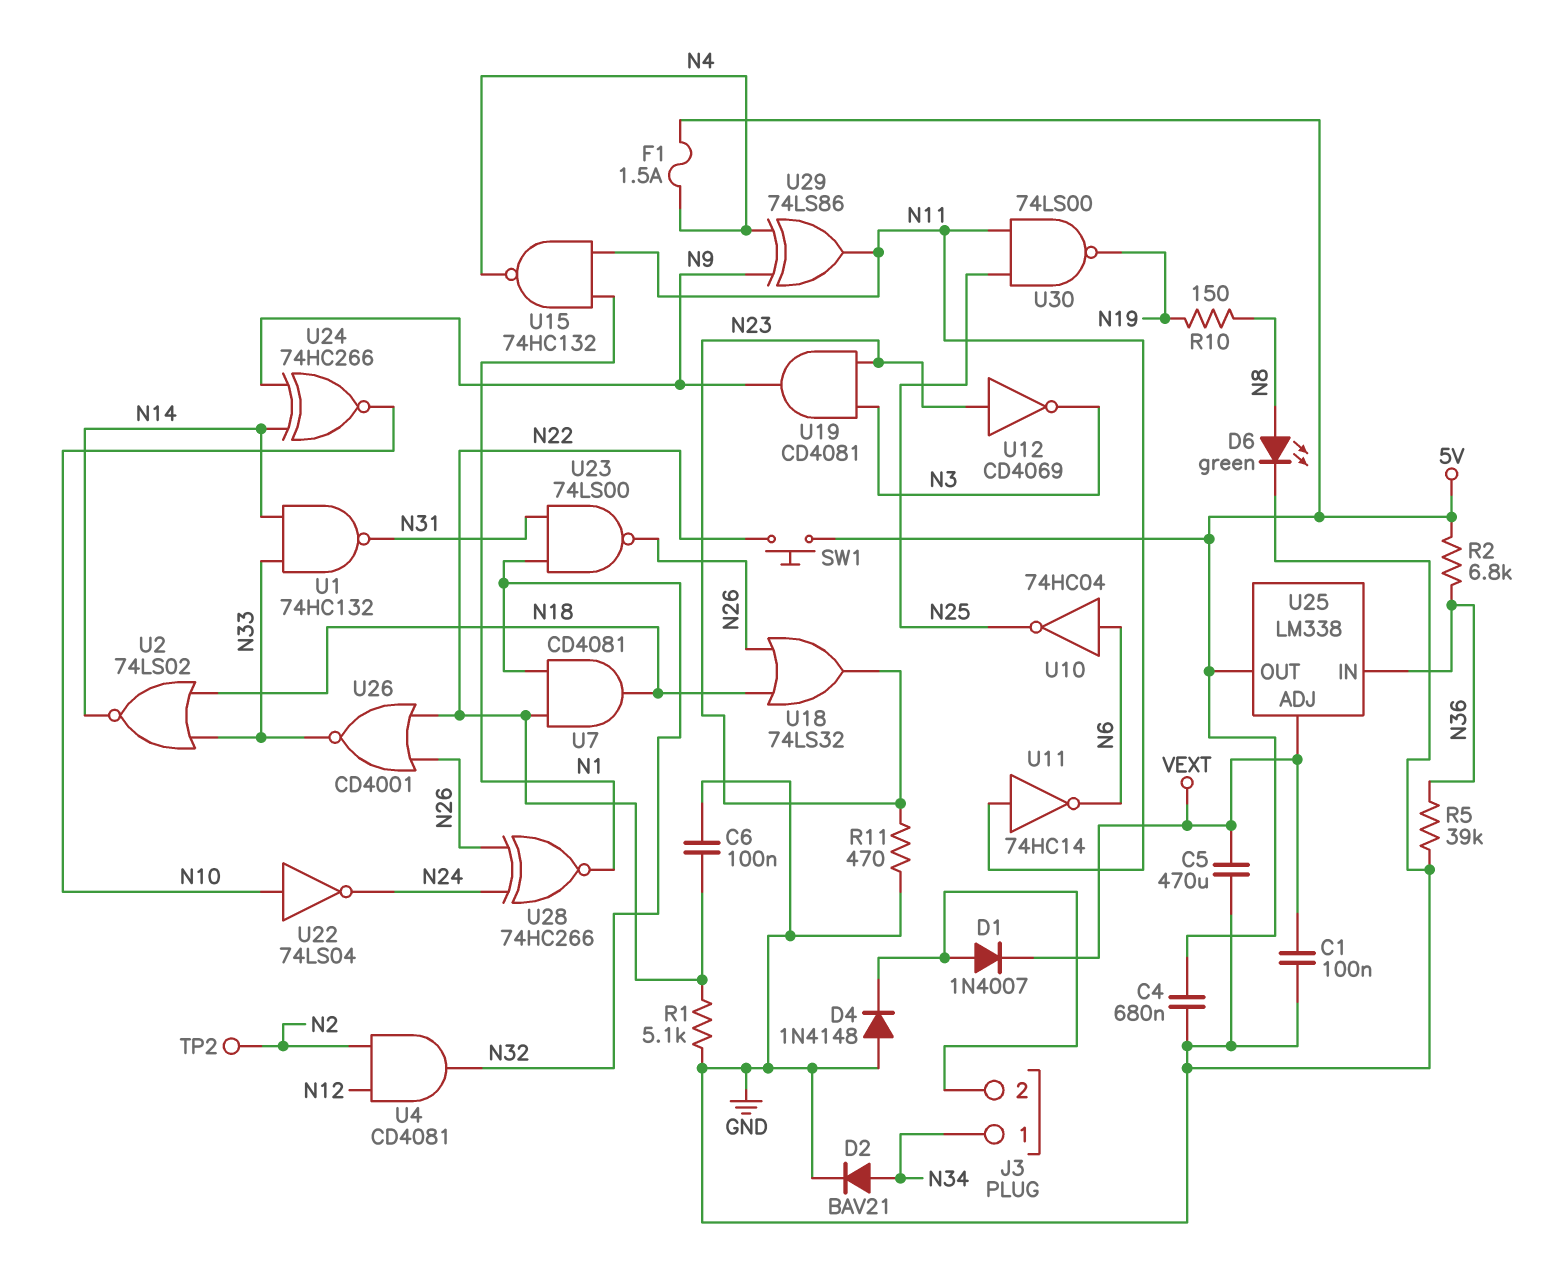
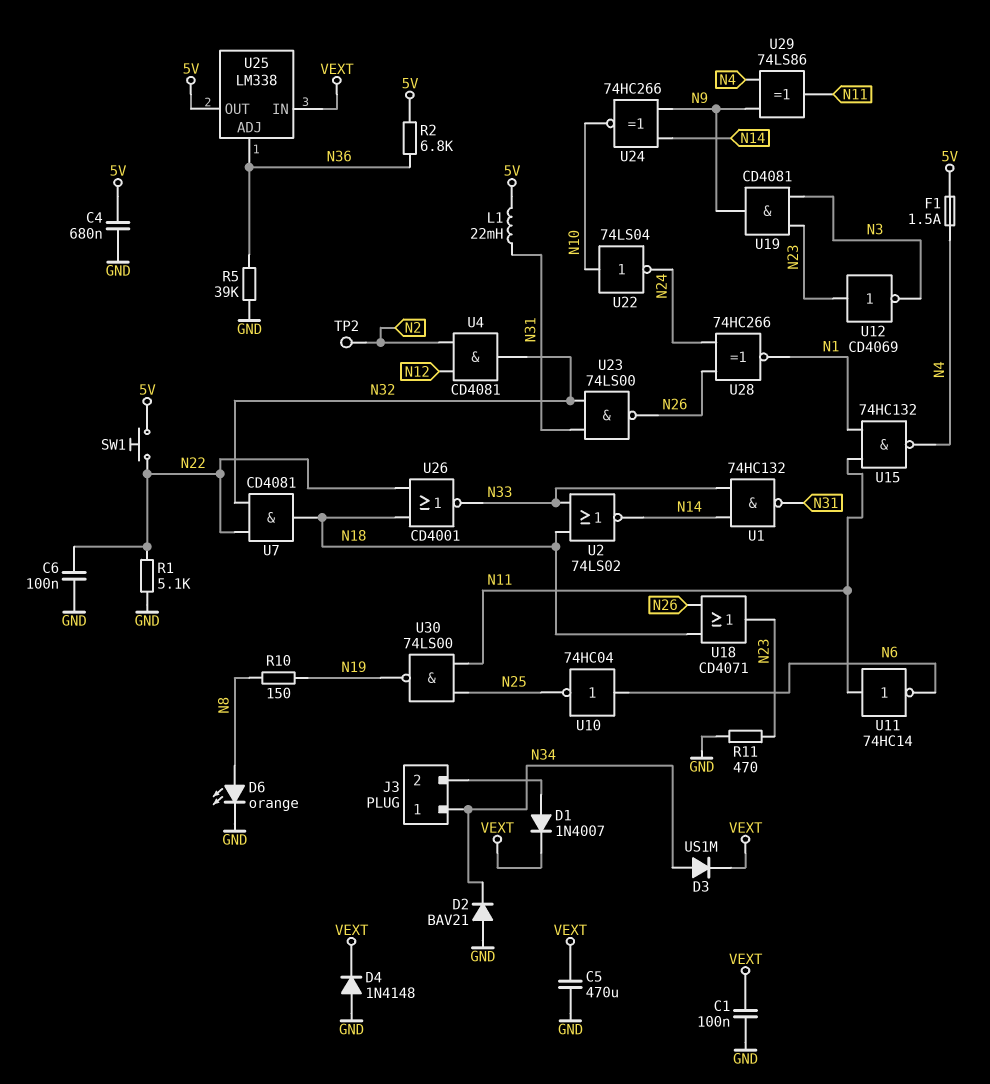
D2: diode BAV21 (A N34, K GND) -> diode BAV21 (A GND, K N34)
D3: none -> diode US1M (A N34, K VEXT)
D4: diode 1N4148 (A GND, K J3/2) -> diode 1N4148 (A GND, K VEXT)
D6: LED green (A N8, K GND) -> LED orange (A N8, K GND)
L1: none -> 22mH (5V, N31)
U18: OR 74LS32 (in N18, in N26, out N23) -> OR CD4071 (in N18, in N26, out N23)
U25 pin ADJ: VEXT -> N36
U25 pin IN: N36 -> VEXT
U26: NOR CD4001 (in N22, in N26, out N33) -> NOR CD4001 (in N18, in N22, out N33)

